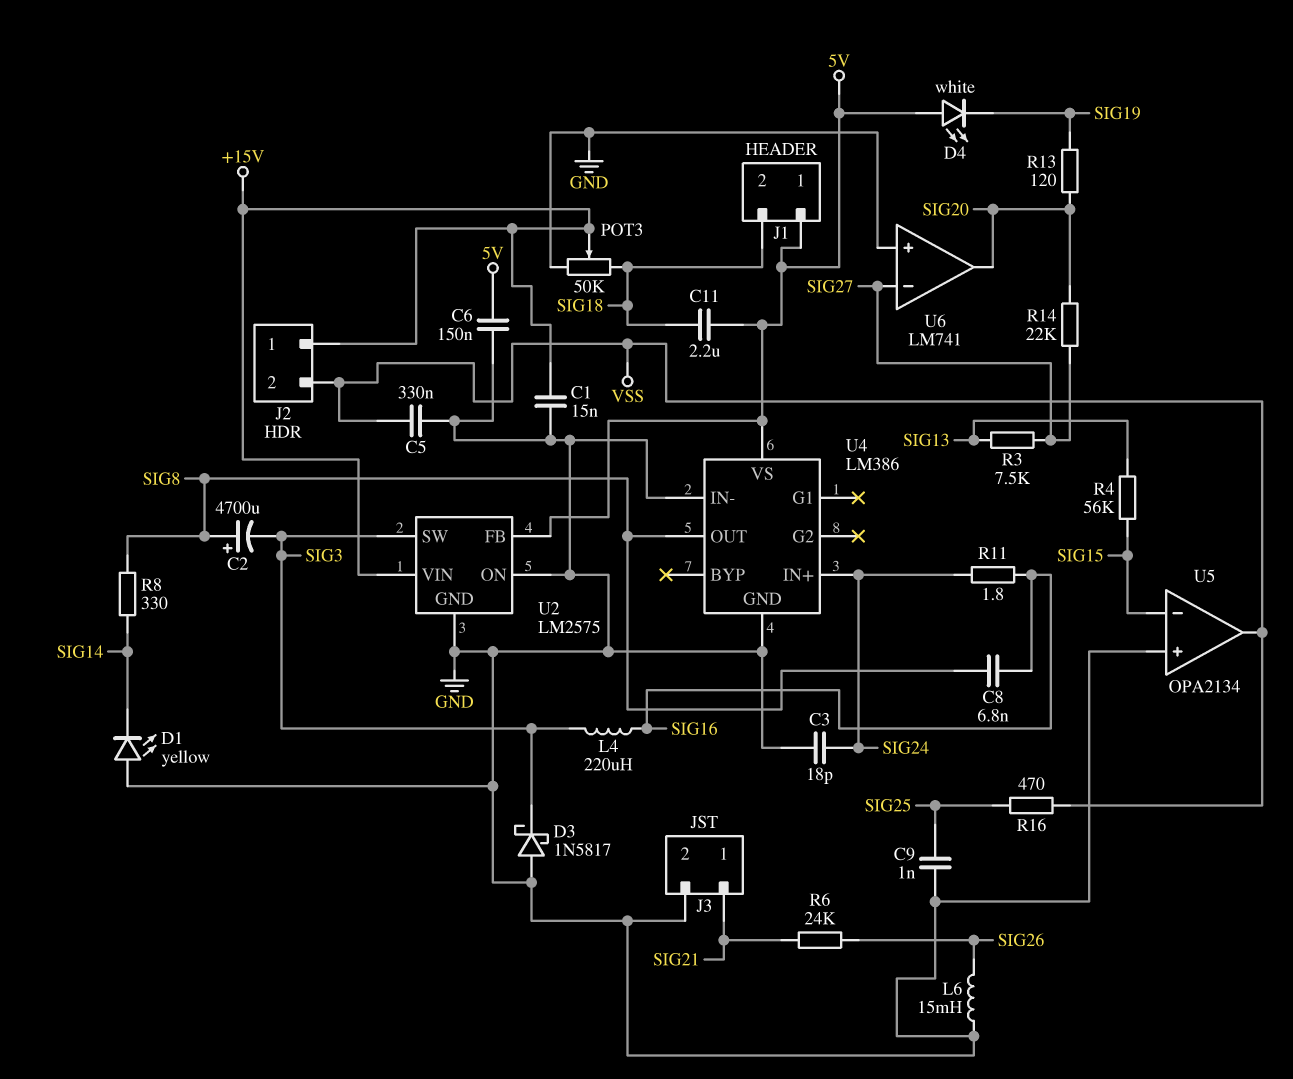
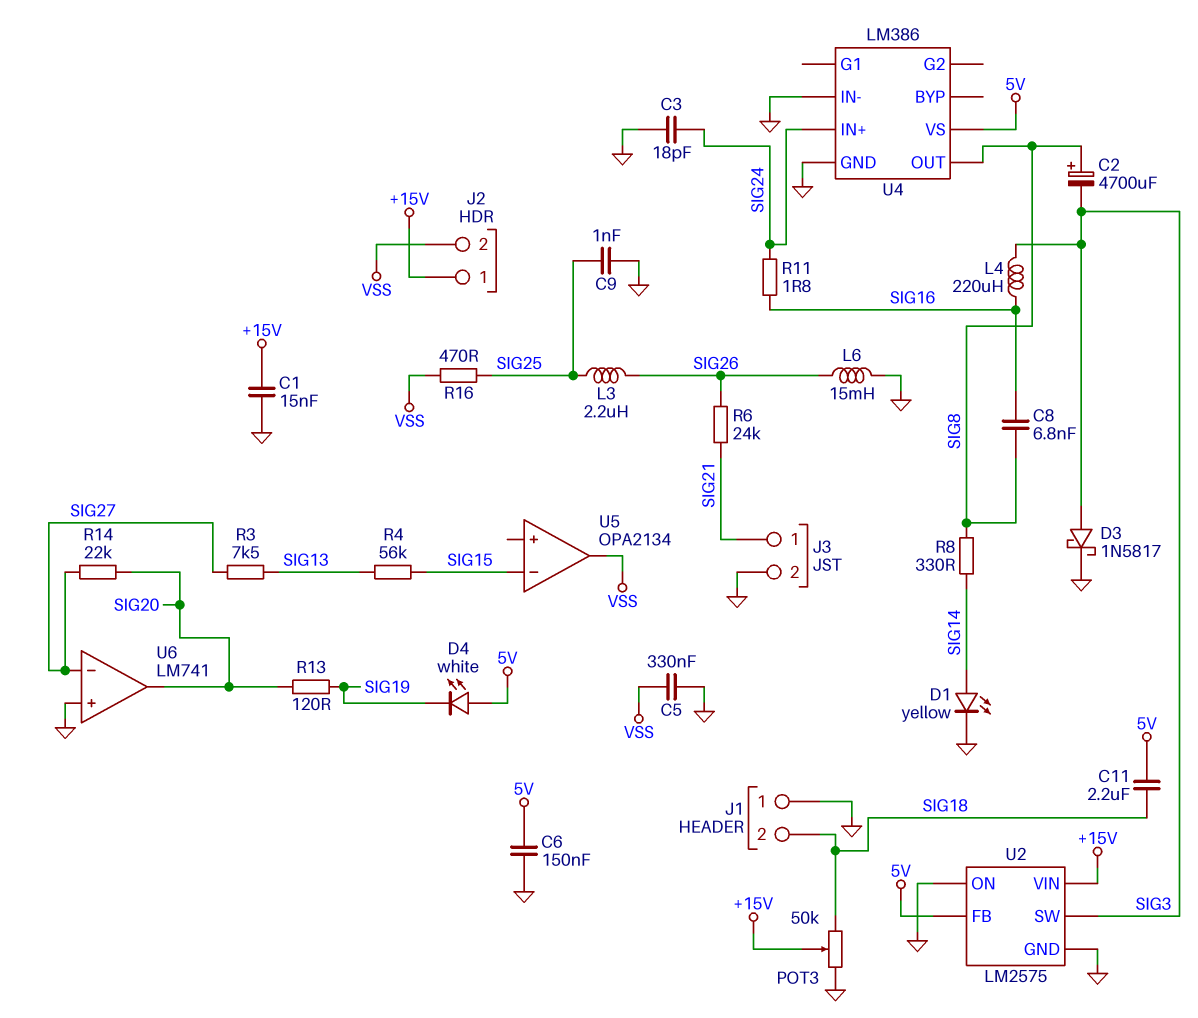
D1: LED yellow (A GND, K SIG14) -> LED yellow (A SIG14, K GND)
D3: schottky 1N5817 (A GND, K SIG3) -> schottky 1N5817 (A SIG3, K GND)
J1 pin 1: 5V -> GND
L3: none -> 2.2uH (SIG25, SIG26)
U5 pin in+: GND -> none

